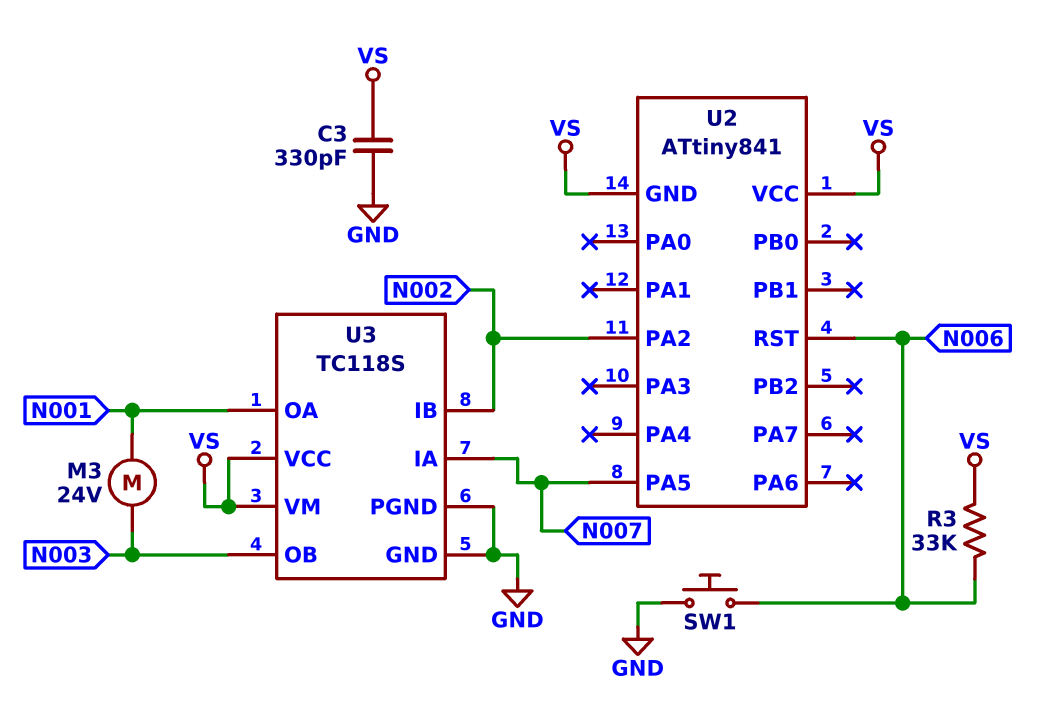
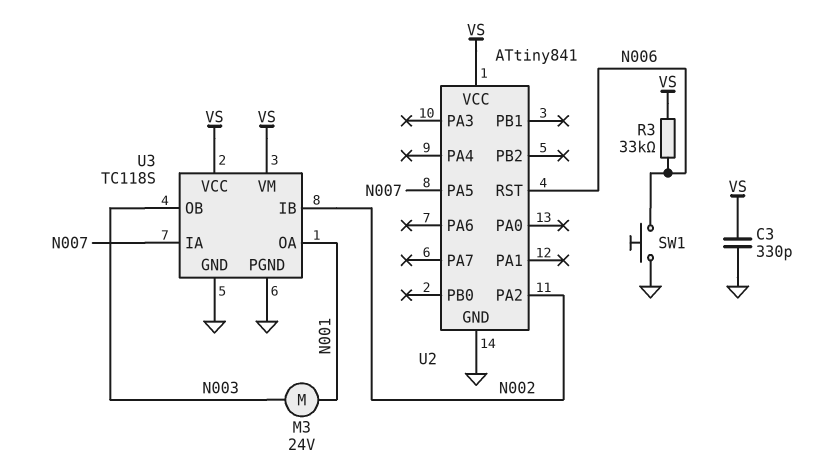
U2 pin GND: VS -> GND

